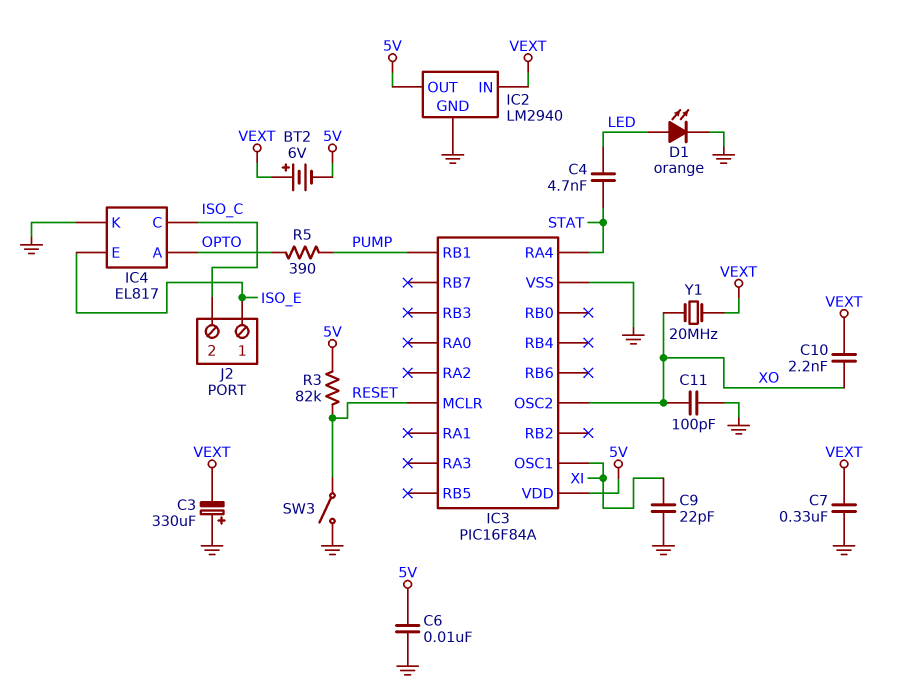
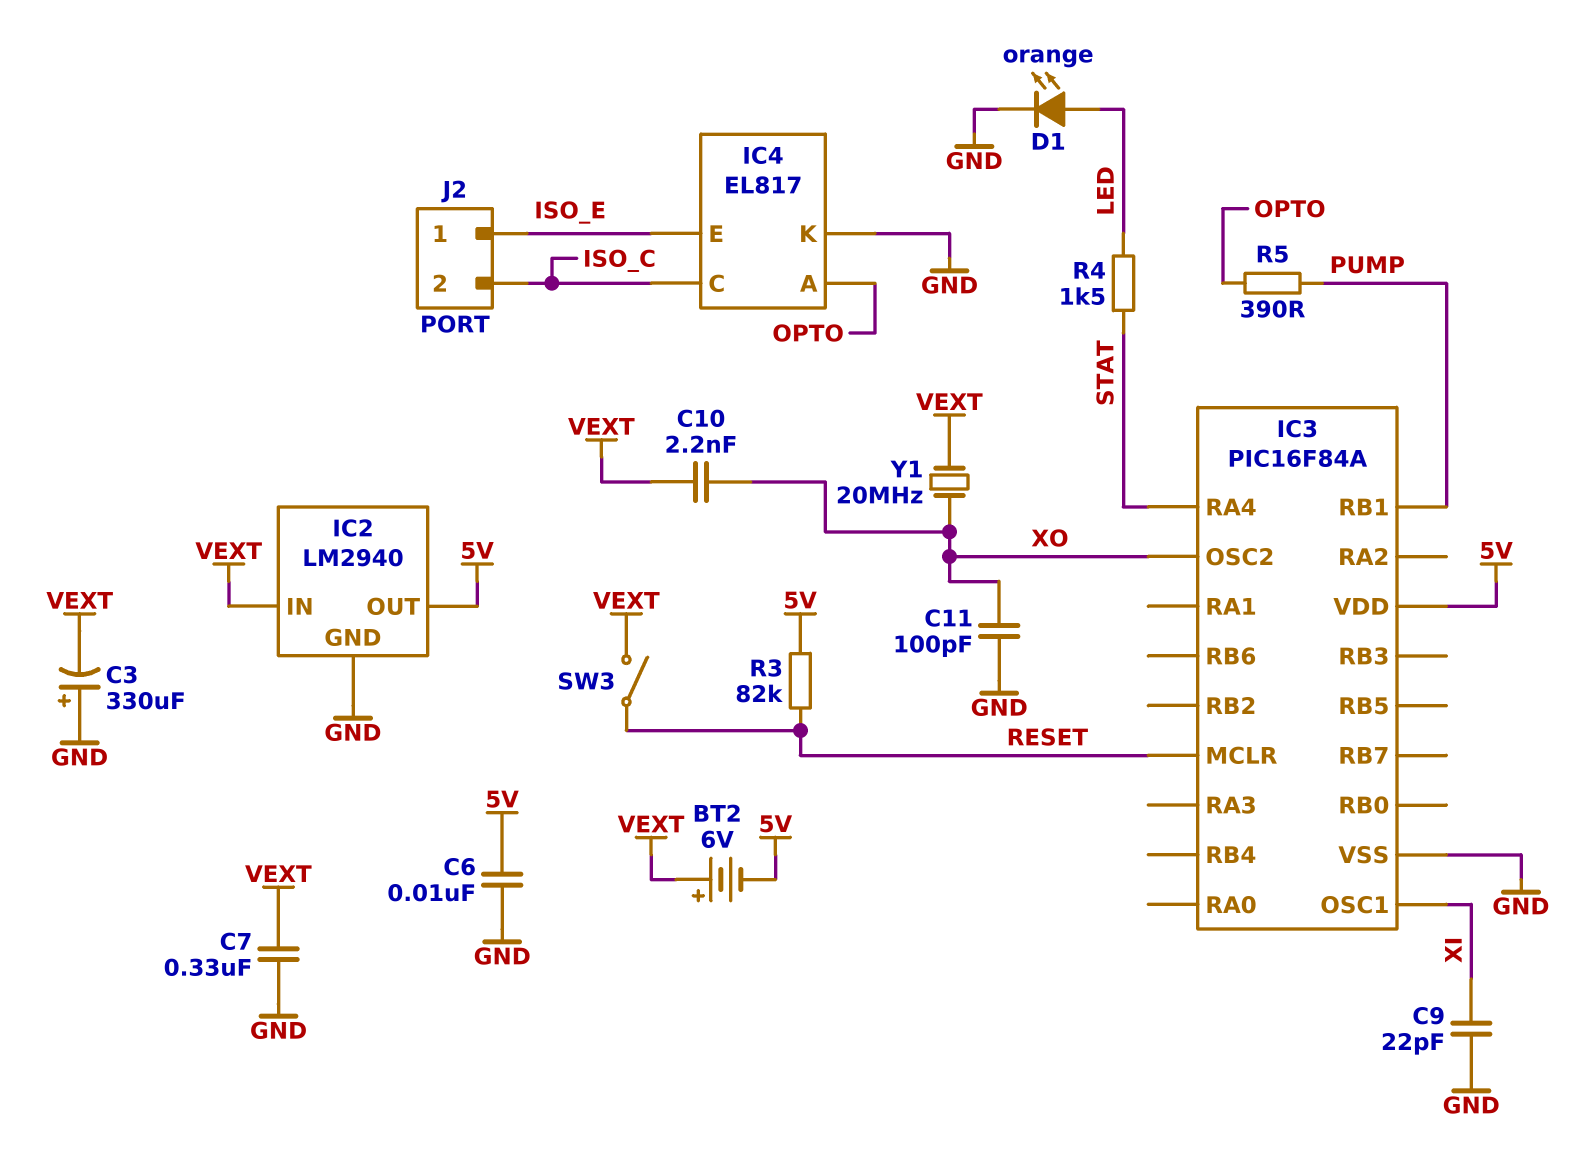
C4: 4.7nF (LED, STAT) -> none
R4: none -> 1.5k (LED, STAT)
SW3: switch (GND, RESET) -> switch (RESET, VEXT)

